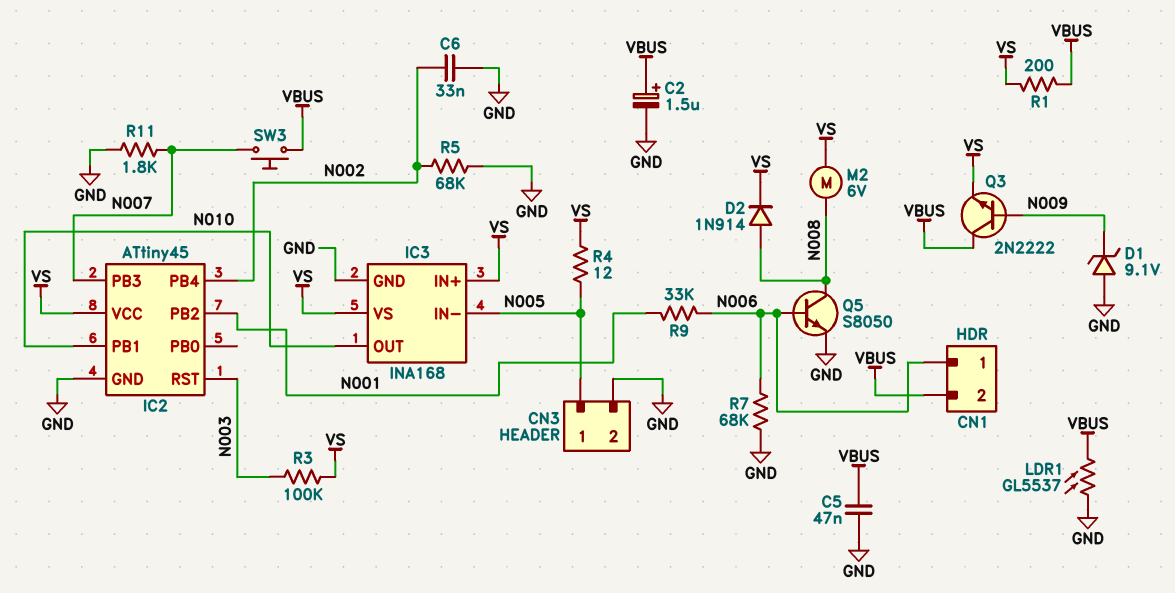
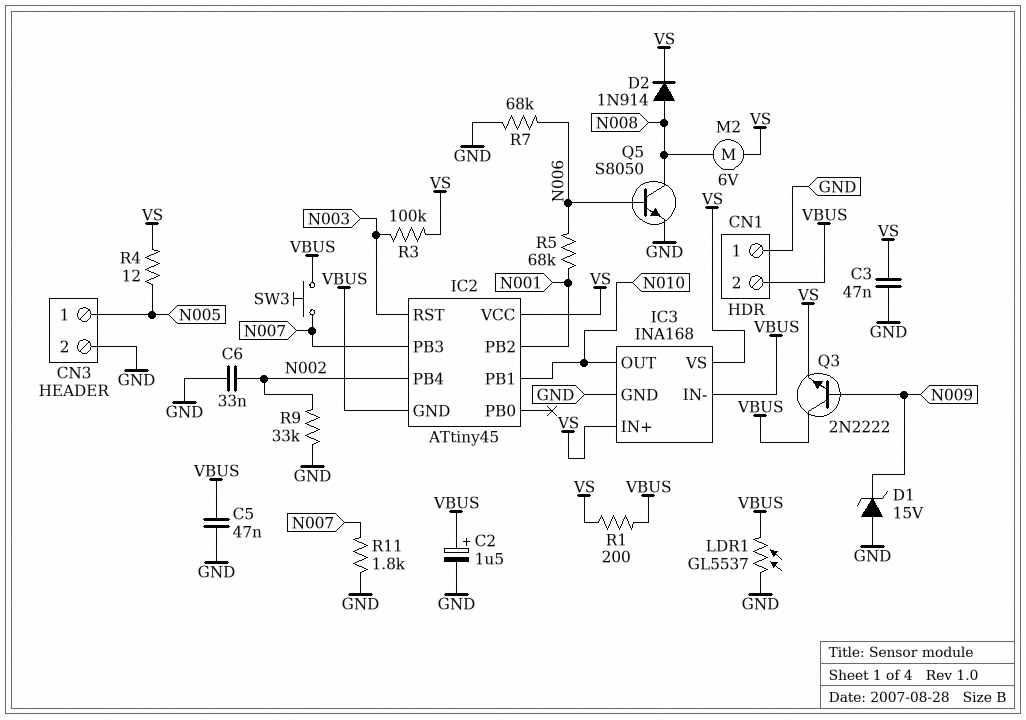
C3: none -> 47nF (GND, VS)
CN1 pin 1: N006 -> GND
D1: zener 9.1V (A GND, K N009) -> zener 15V (A GND, K N009)
IC2 pin GND: GND -> VBUS
IC3 pin IN-: N005 -> VBUS
R5: 68k (GND, N002) -> 68k (N001, N006)
R9: 33k (N001, N006) -> 33k (GND, N002)

